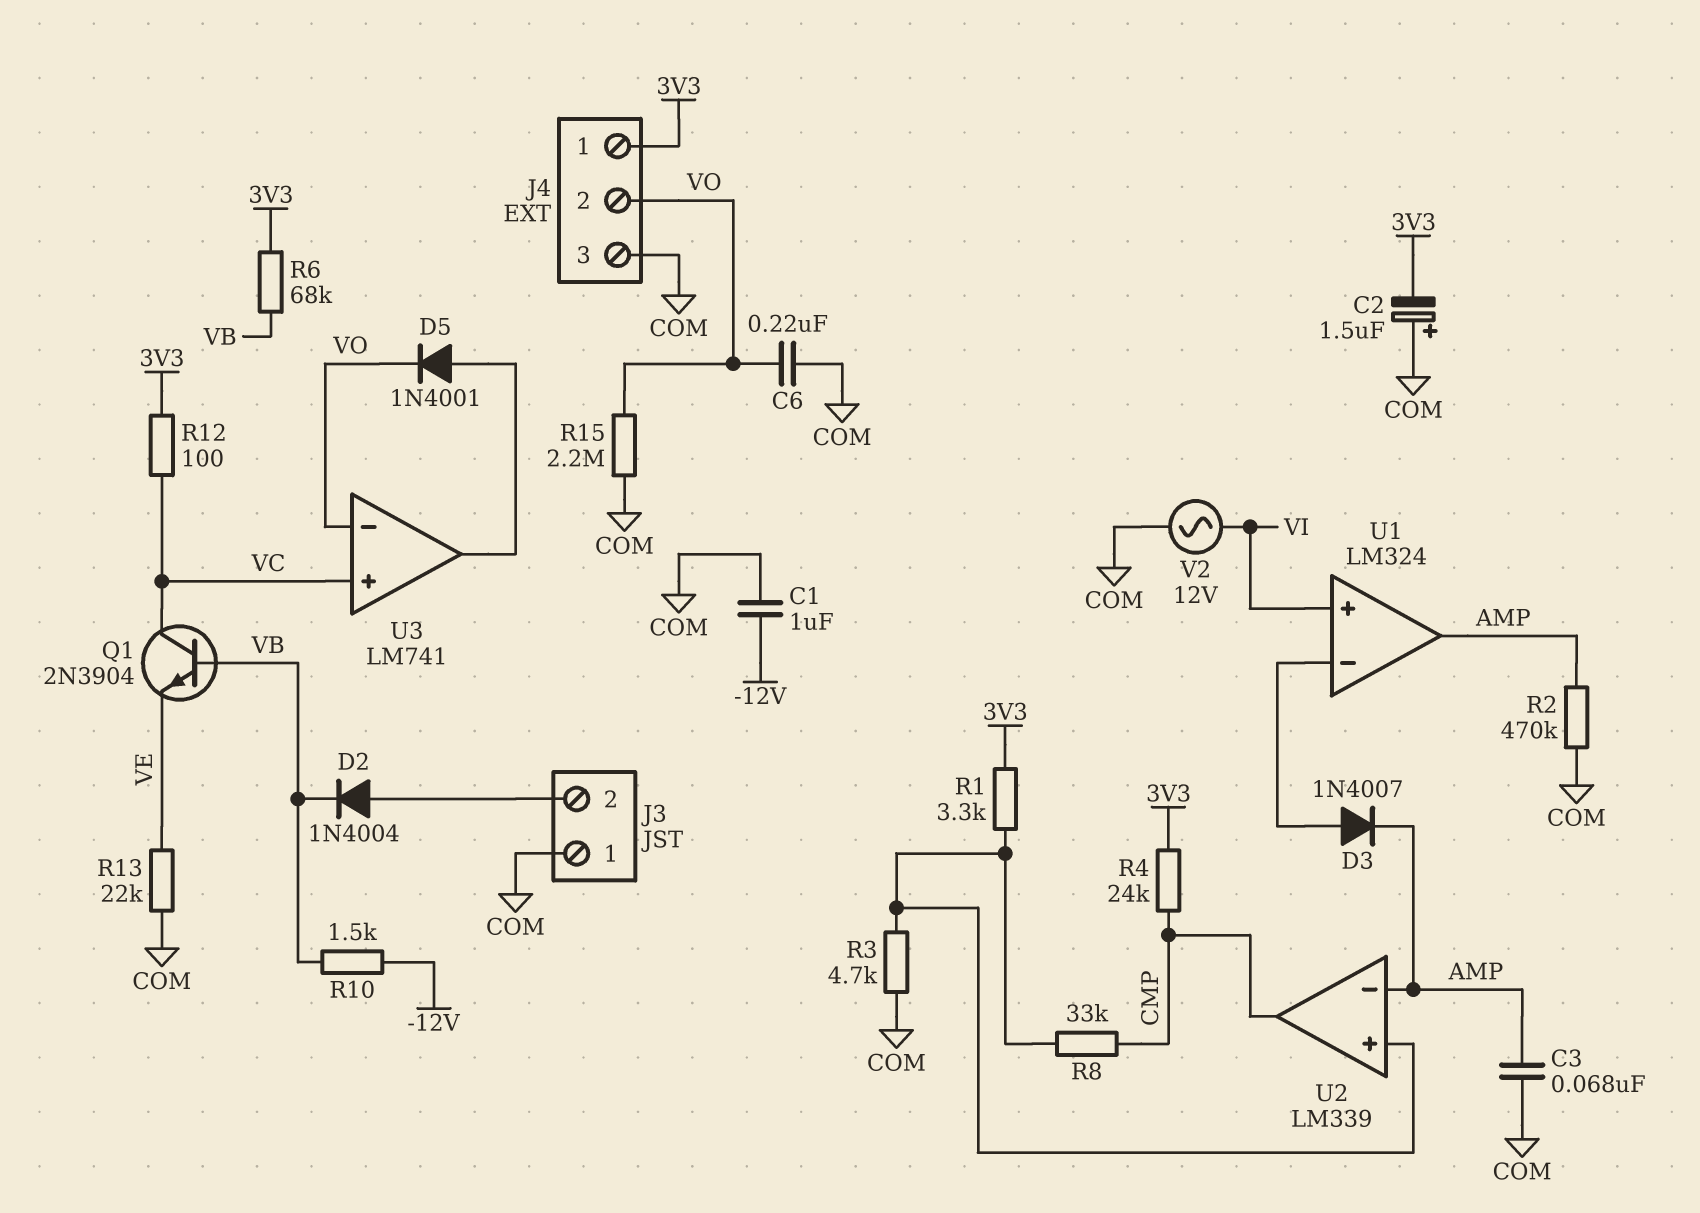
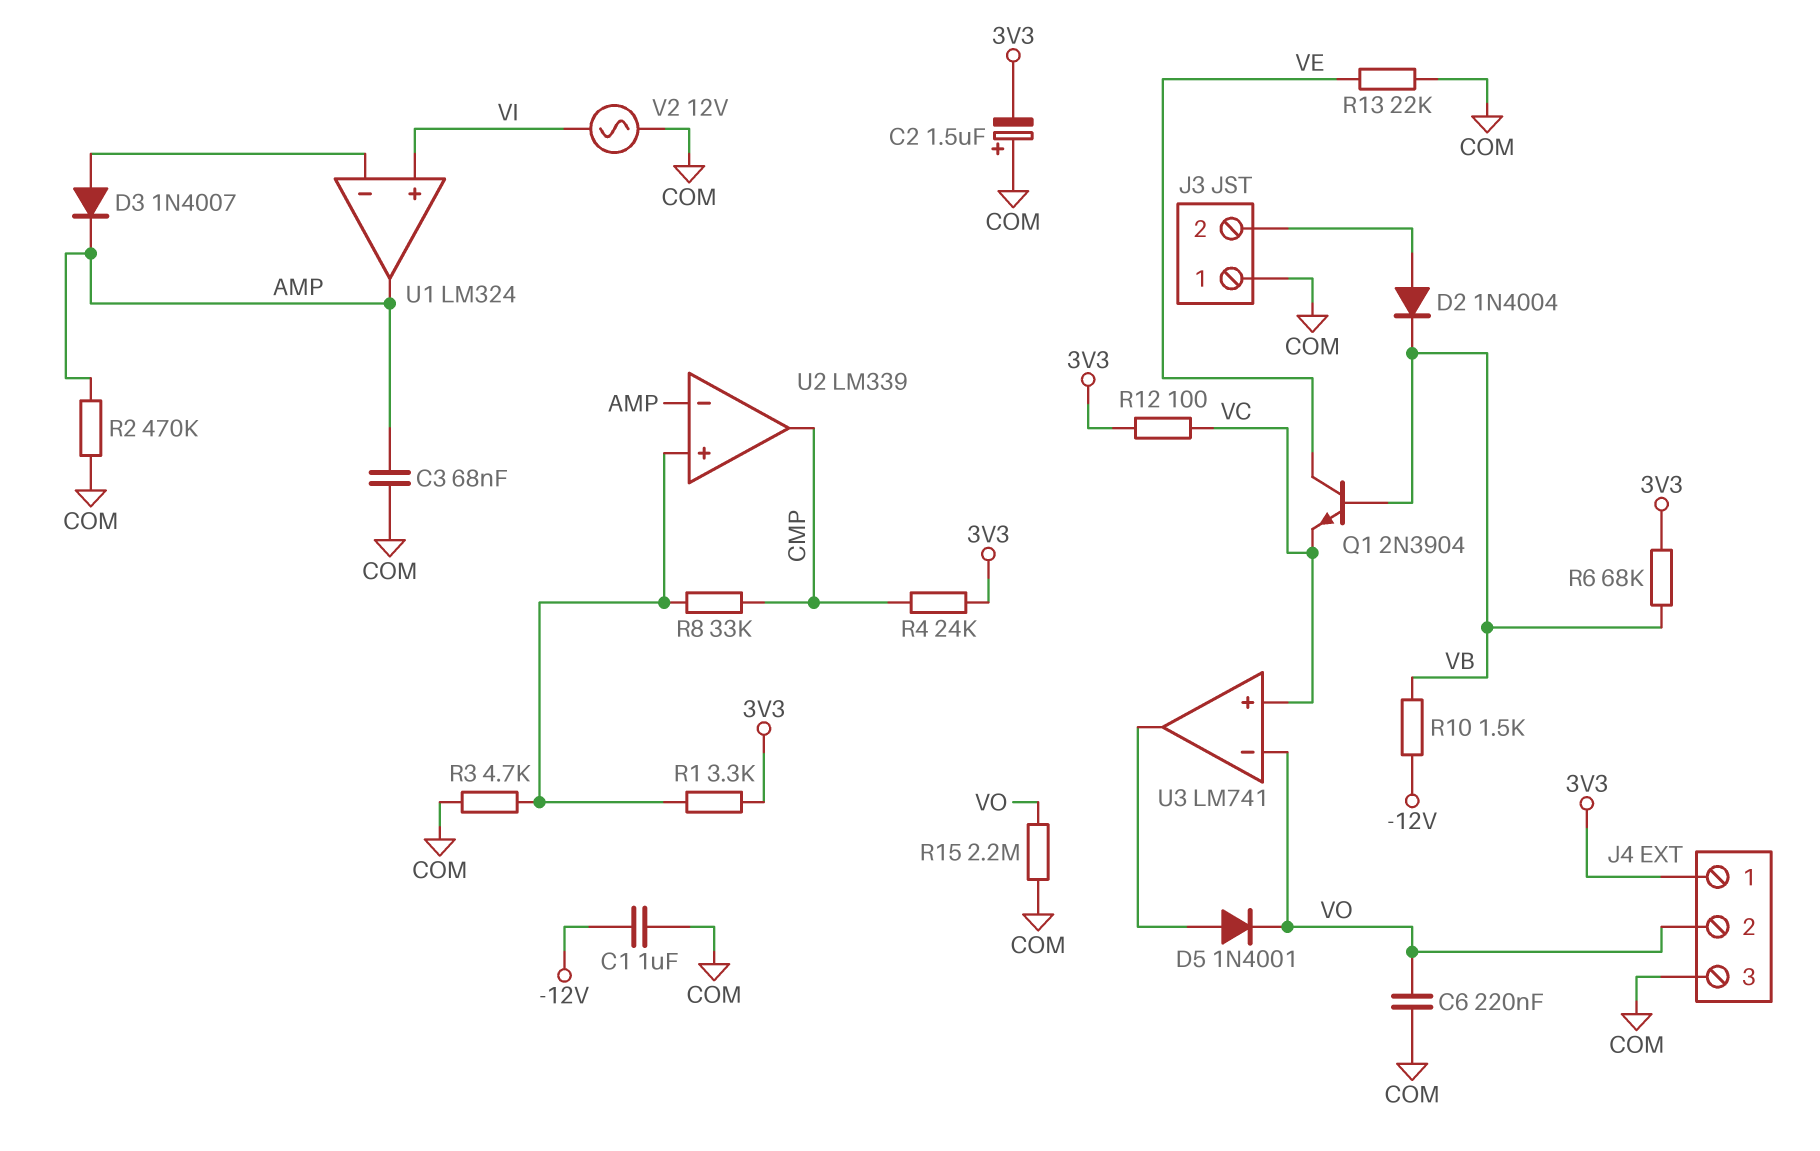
Q1: NPN 2N3904 (B VB, C VC, E VE) -> NPN 2N3904 (B VB, C VE, E VC)

